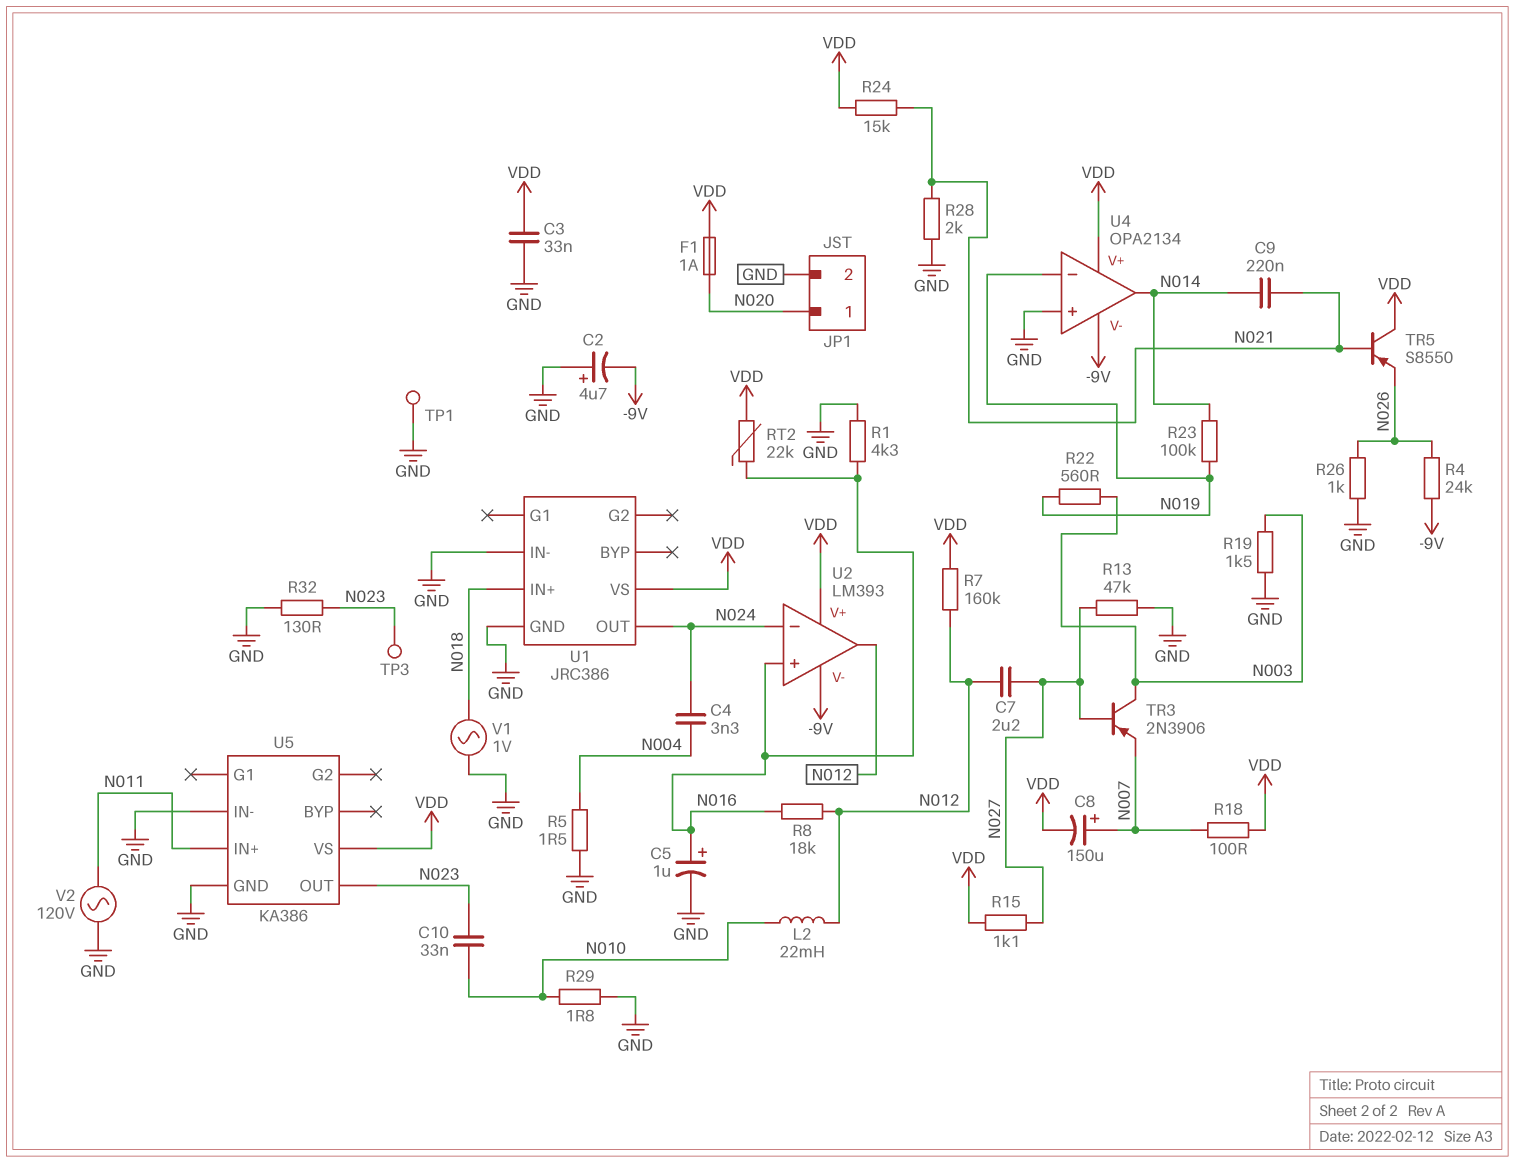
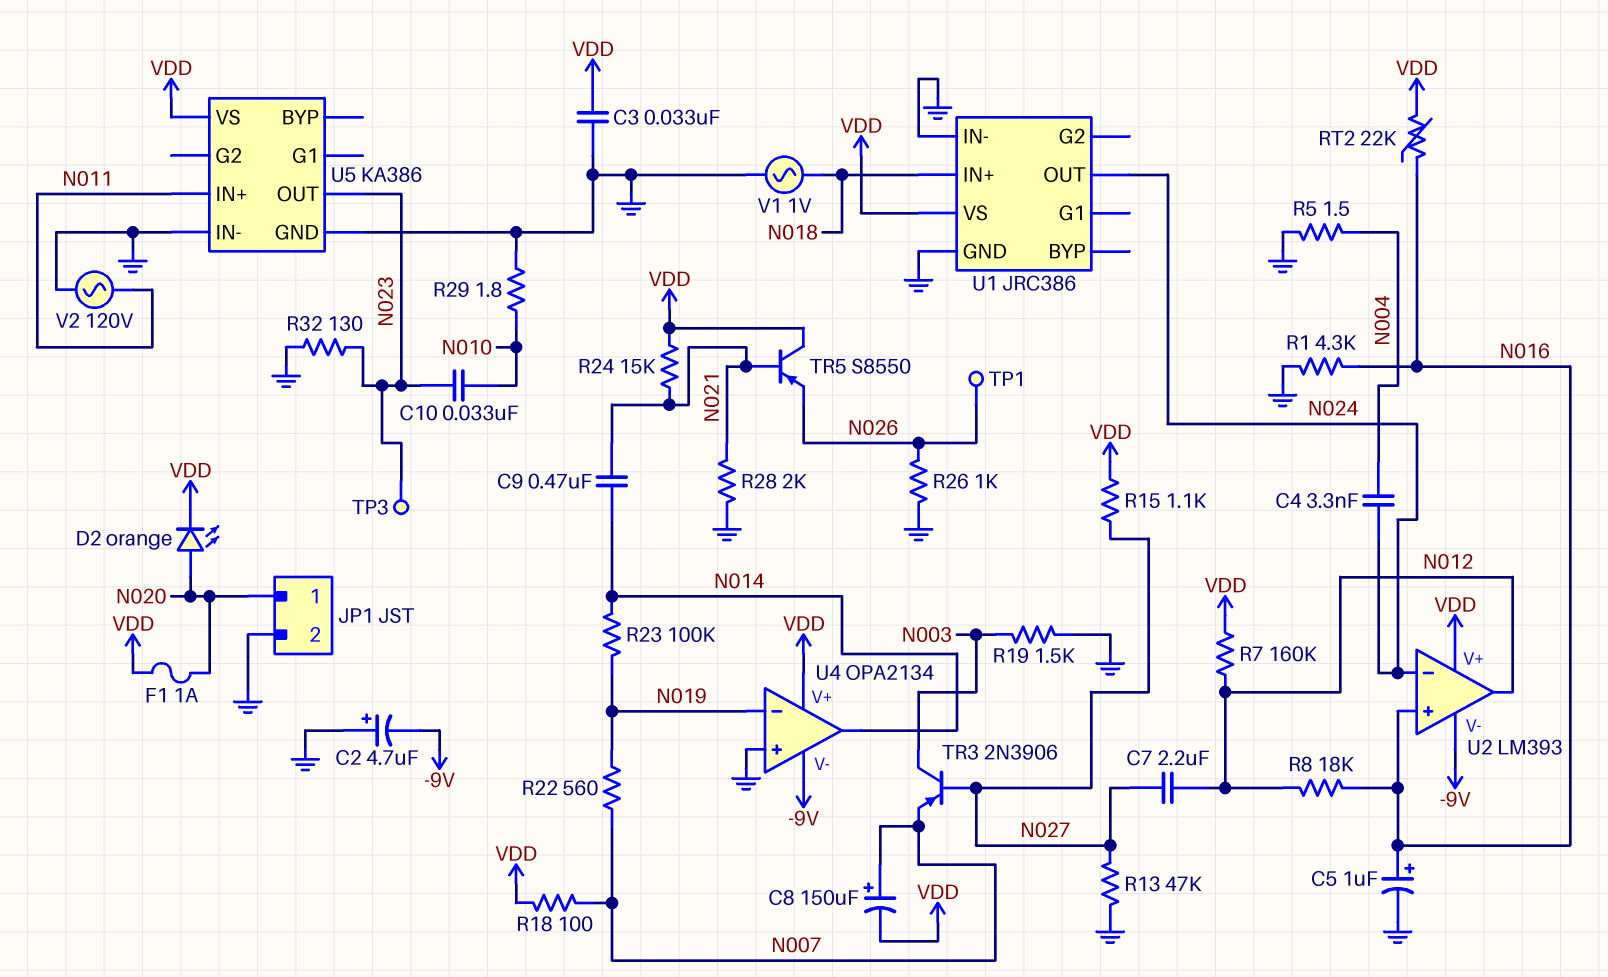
C9: 220nF (N014, N021) -> 470nF (N014, N021)
D2: none -> LED orange (A N020, K VDD)
L2: 22mH (N010, N012) -> none
R4: 24k (-9V, N026) -> none
R22: 560 (N003, N019) -> 560 (N007, N019)
TP1: test point (GND) -> test point (N026)

